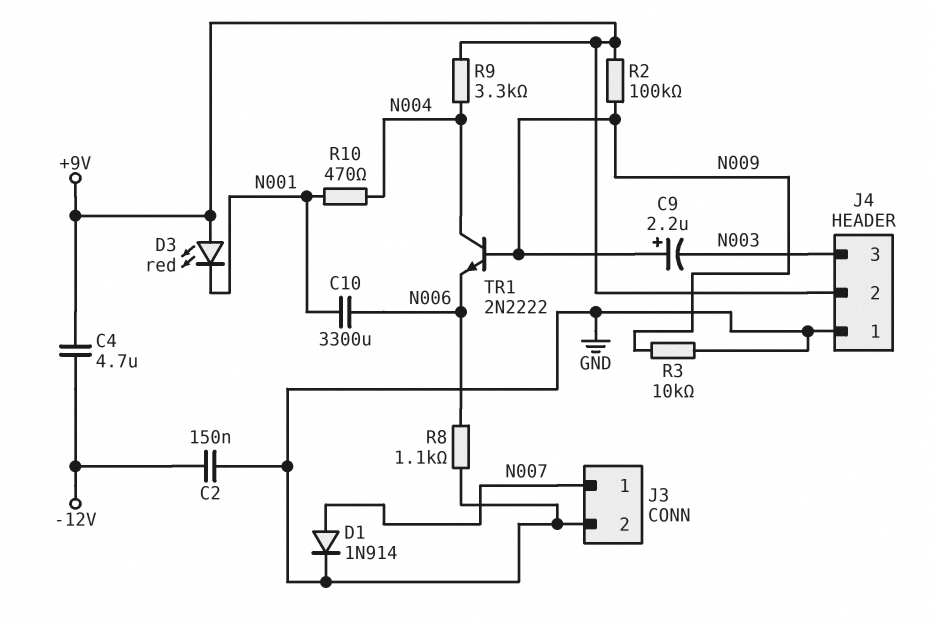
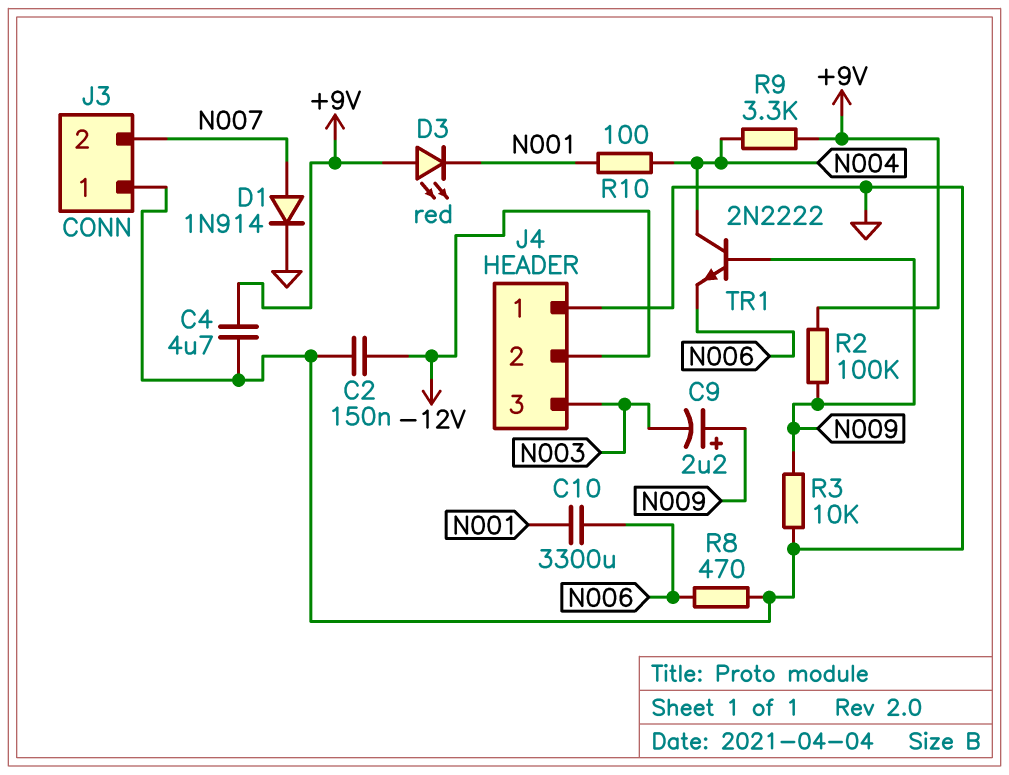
C4: 4.7uF (+9V, -12V) -> 4.7uF (+9V, GND)
J3 pin 1: N007 -> GND
J3 pin 2: GND -> N007
J4 pin 2: +9V -> -12V
R8: 1.1k (GND, N006) -> 470 (GND, N006)
R10: 470 (N001, N004) -> 100 (N001, N004)

